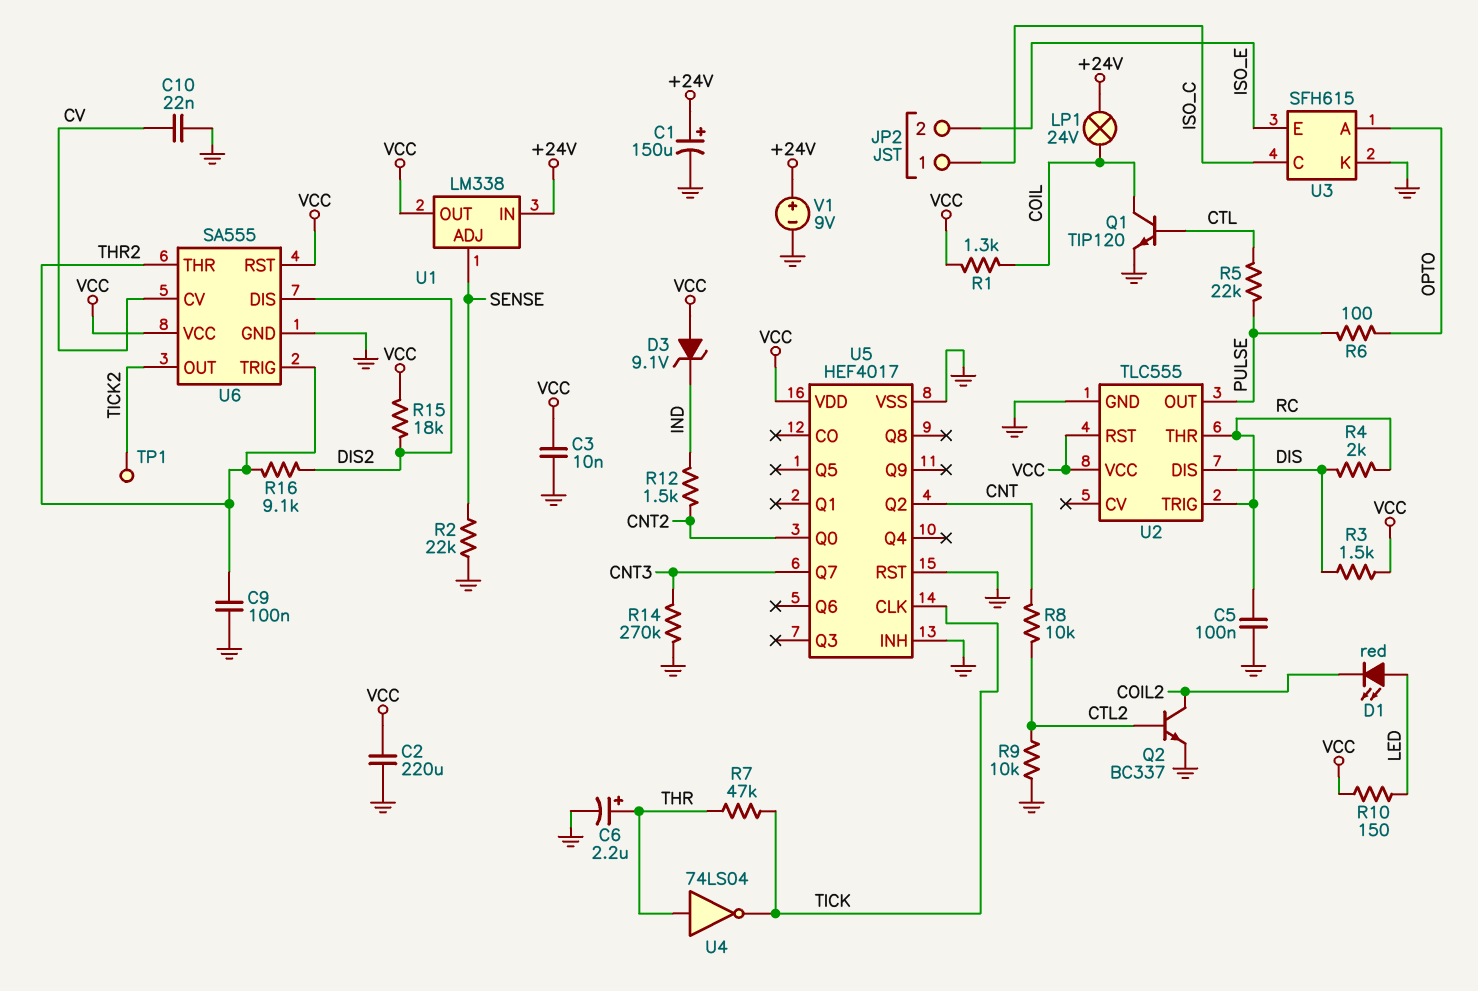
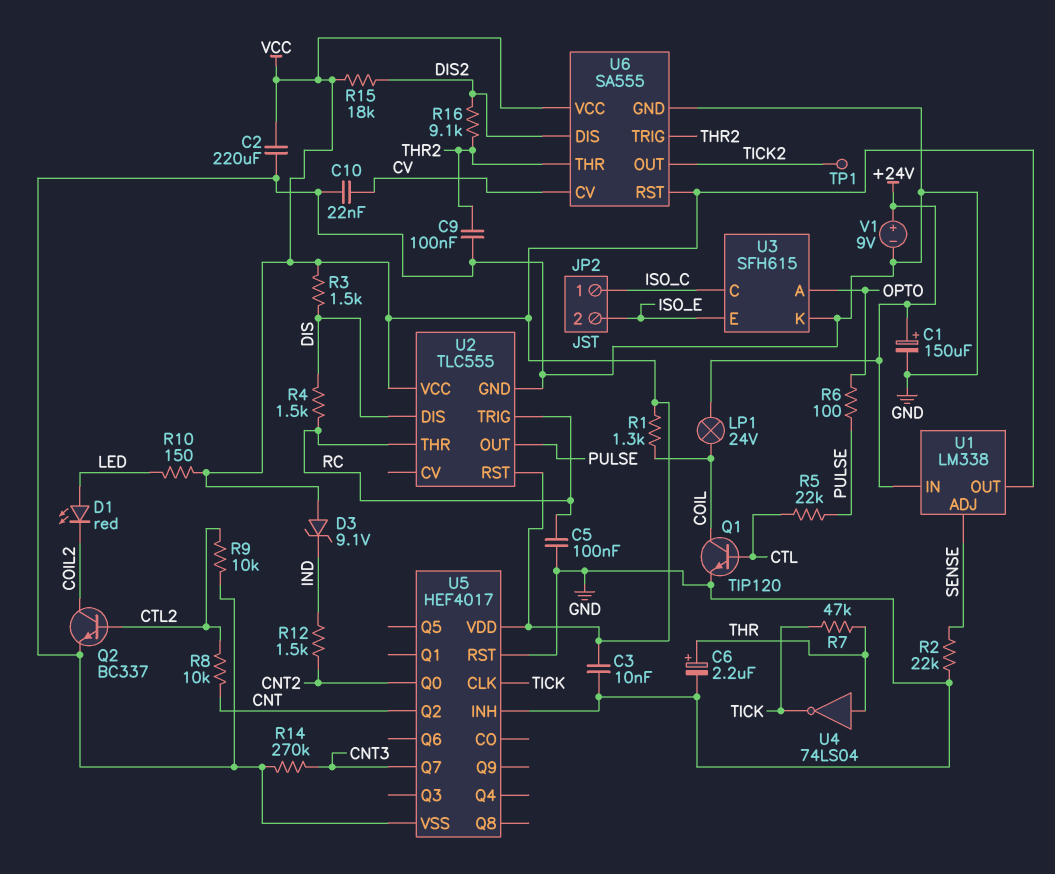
R4: 2k (DIS, RC) -> 1.5k (DIS, RC)

